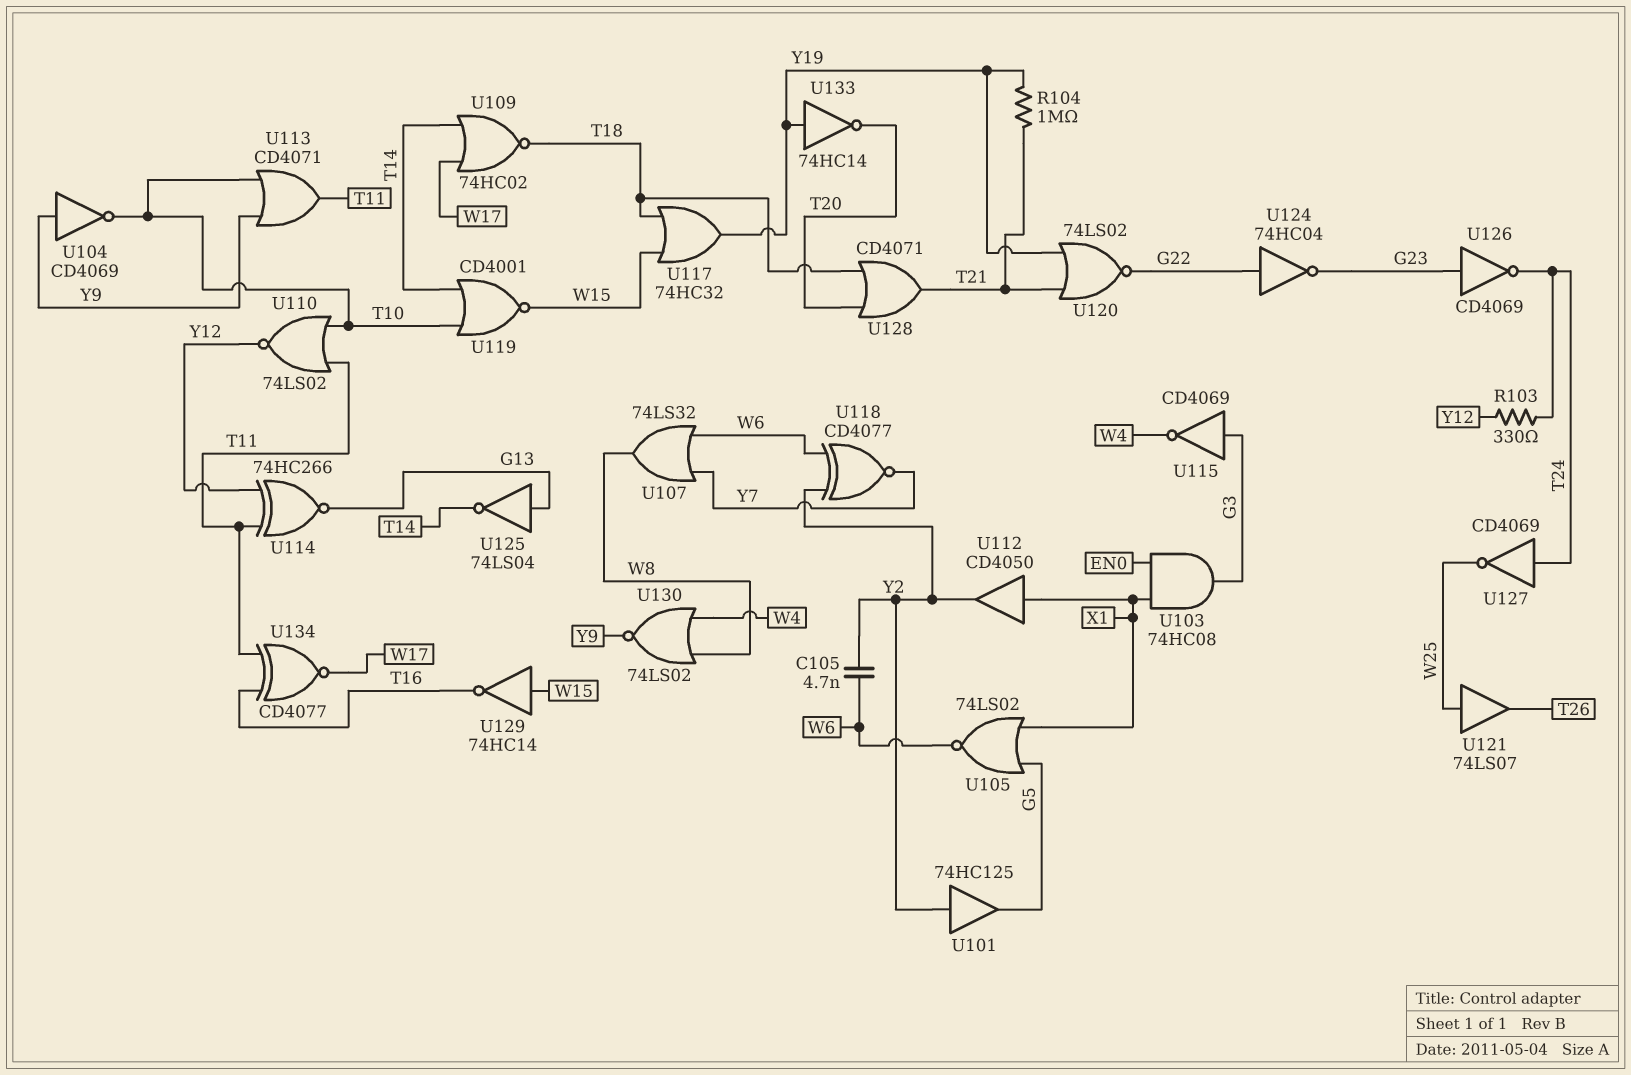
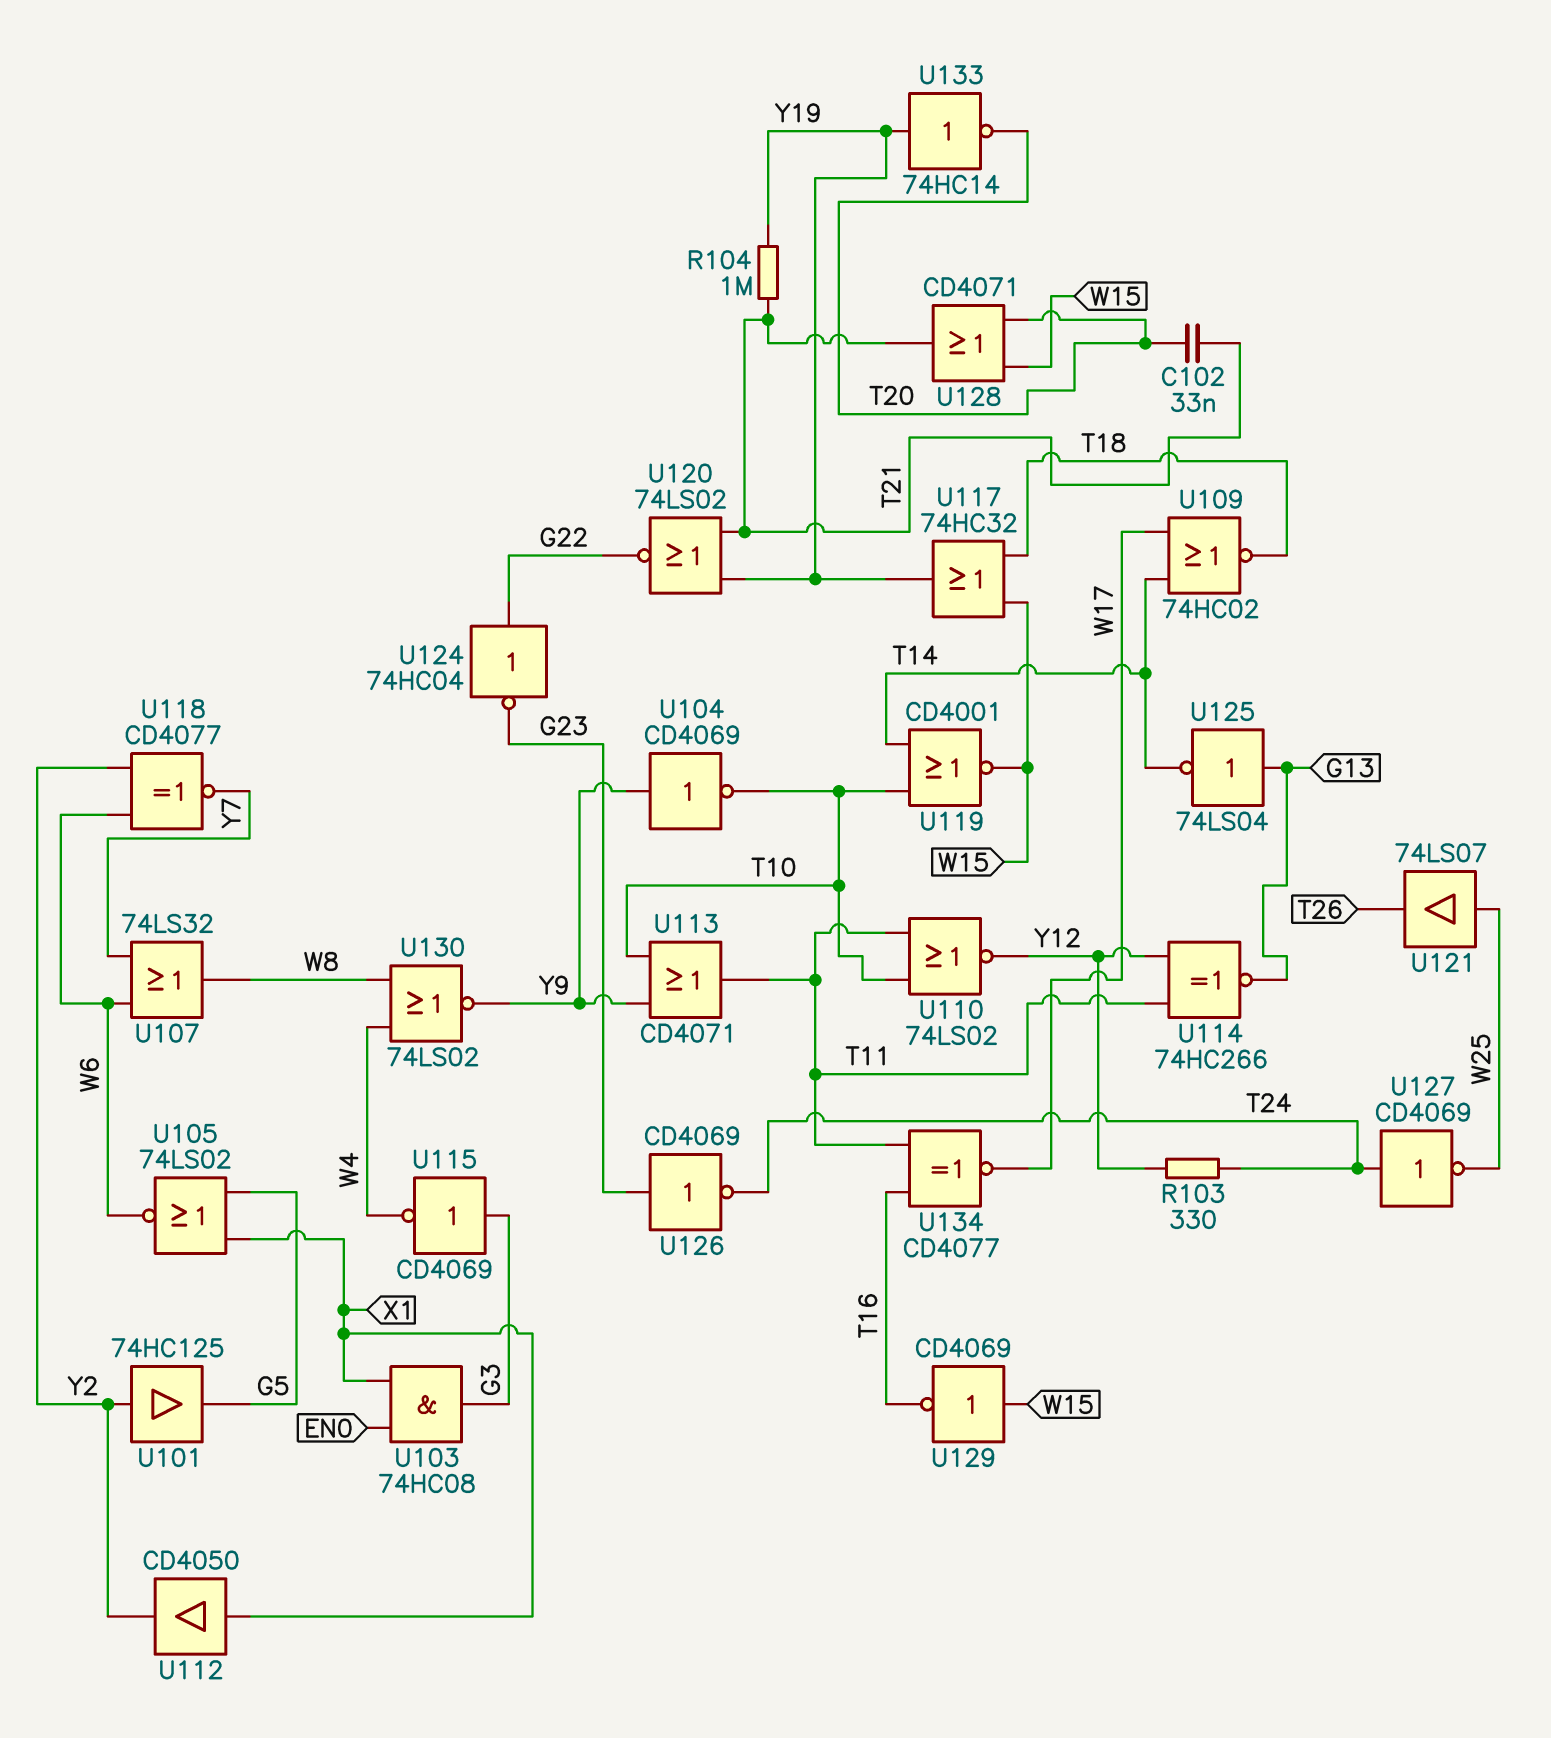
C102: none -> 33nF (T20, T21)
C105: 4.7nF (W6, Y2) -> none
U128: OR CD4071 (in T18, in T20, out T21) -> OR CD4071 (in T20, in W15, out T21)
U129: NOT 74HC14 (in W15, out T16) -> NOT CD4069 (in W15, out T16)

